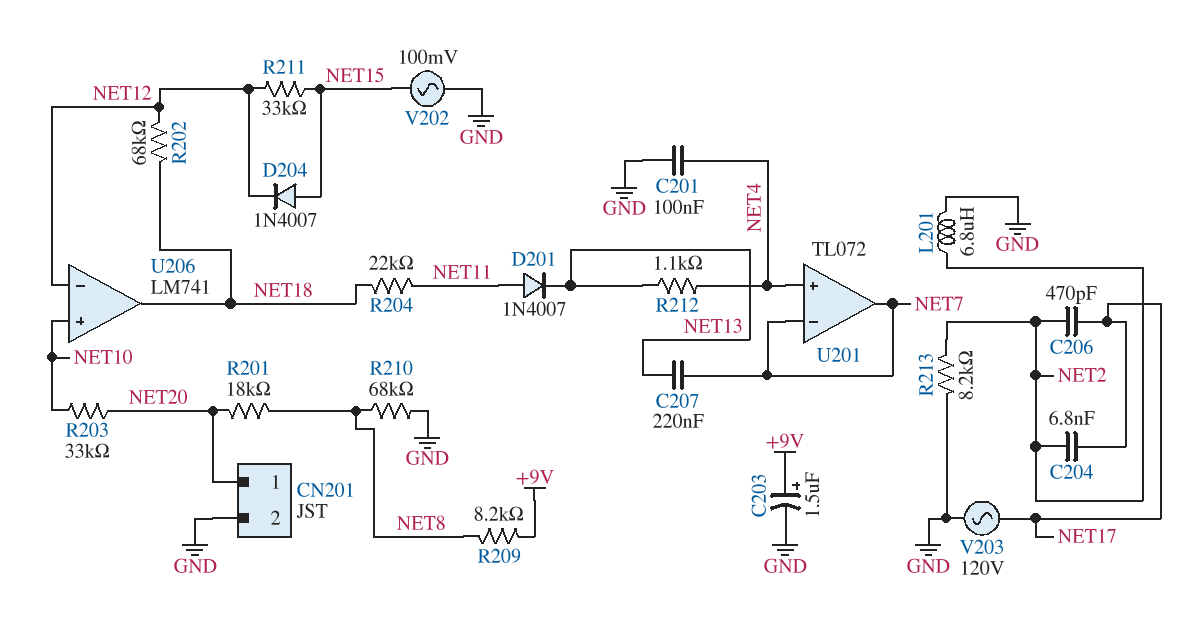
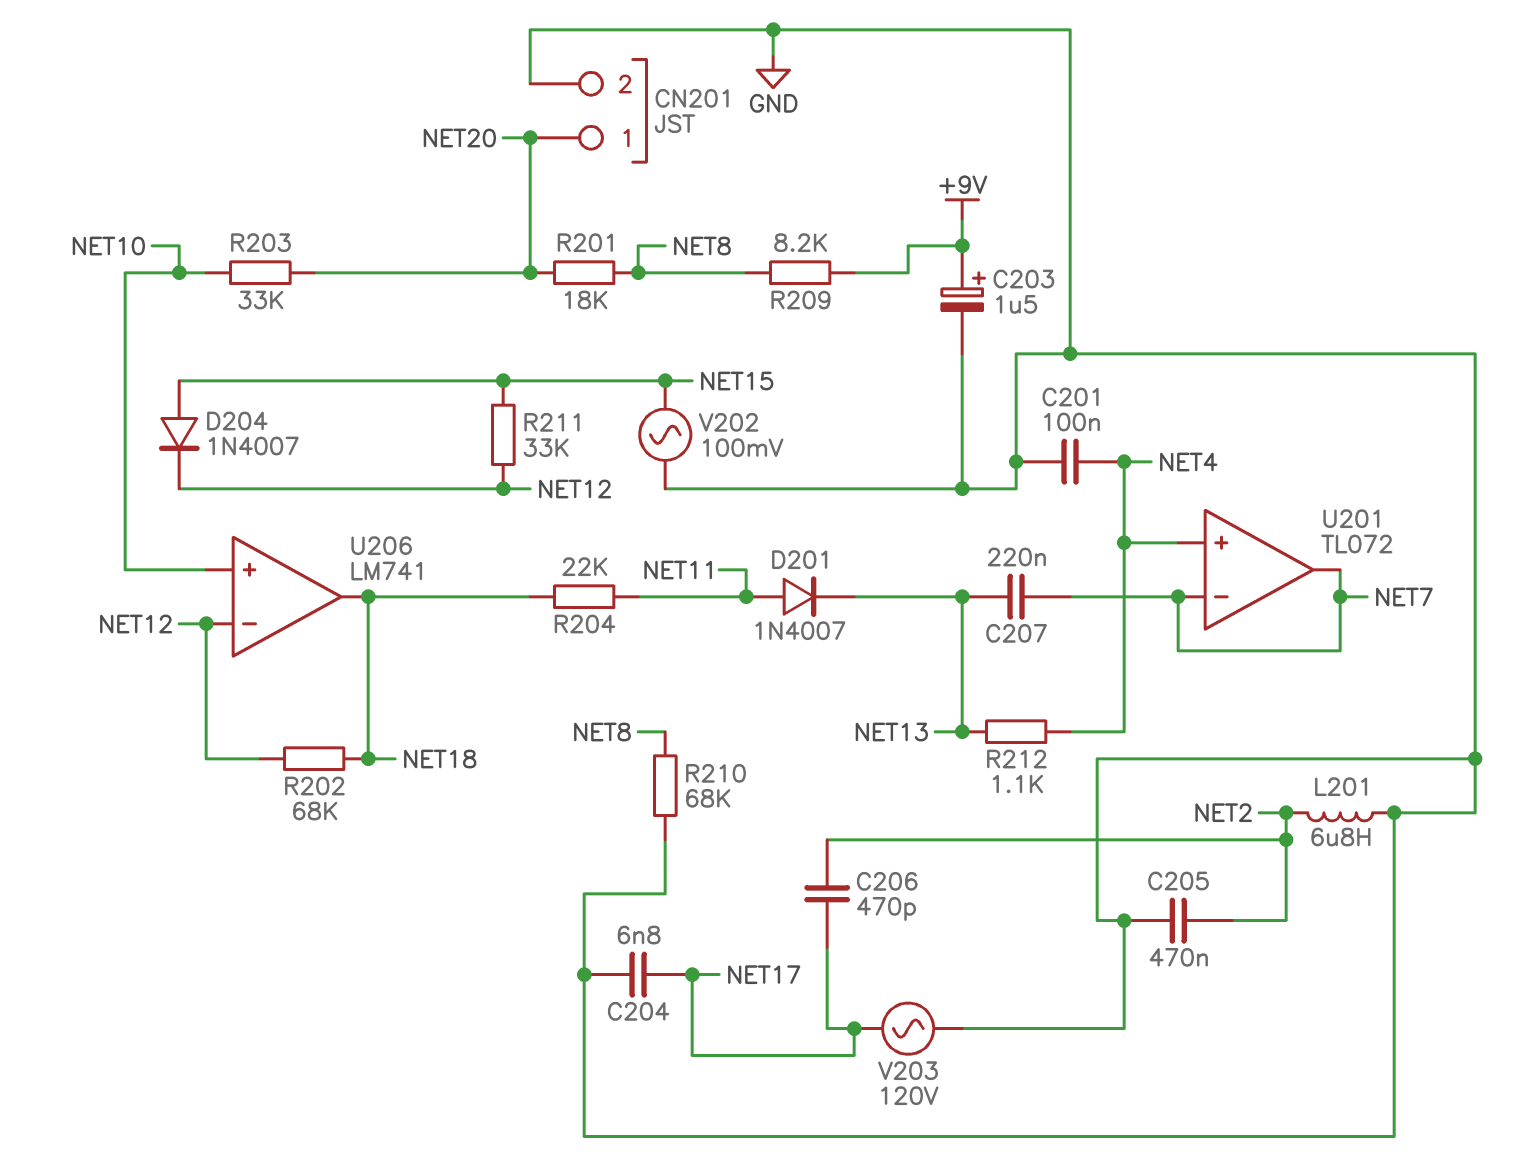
C204: 6.8nF (NET2, NET17) -> 6.8nF (GND, NET17)
C205: none -> 470nF (GND, NET2)
R213: 8.2k (GND, NET2) -> none

